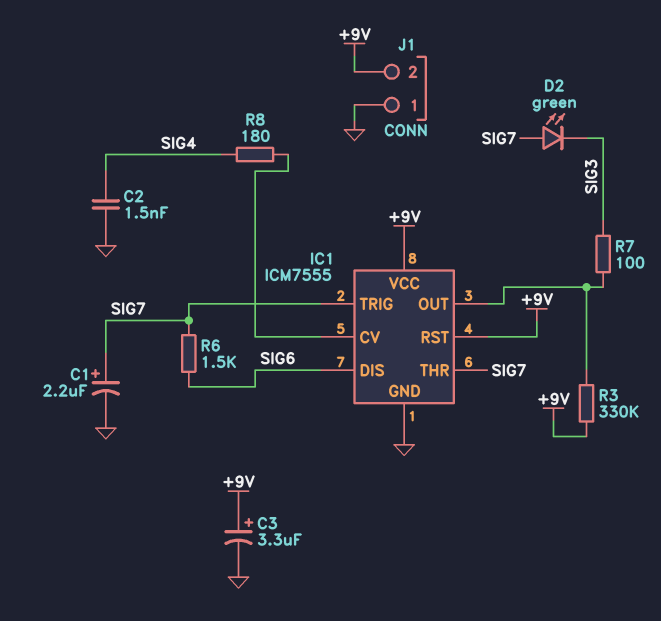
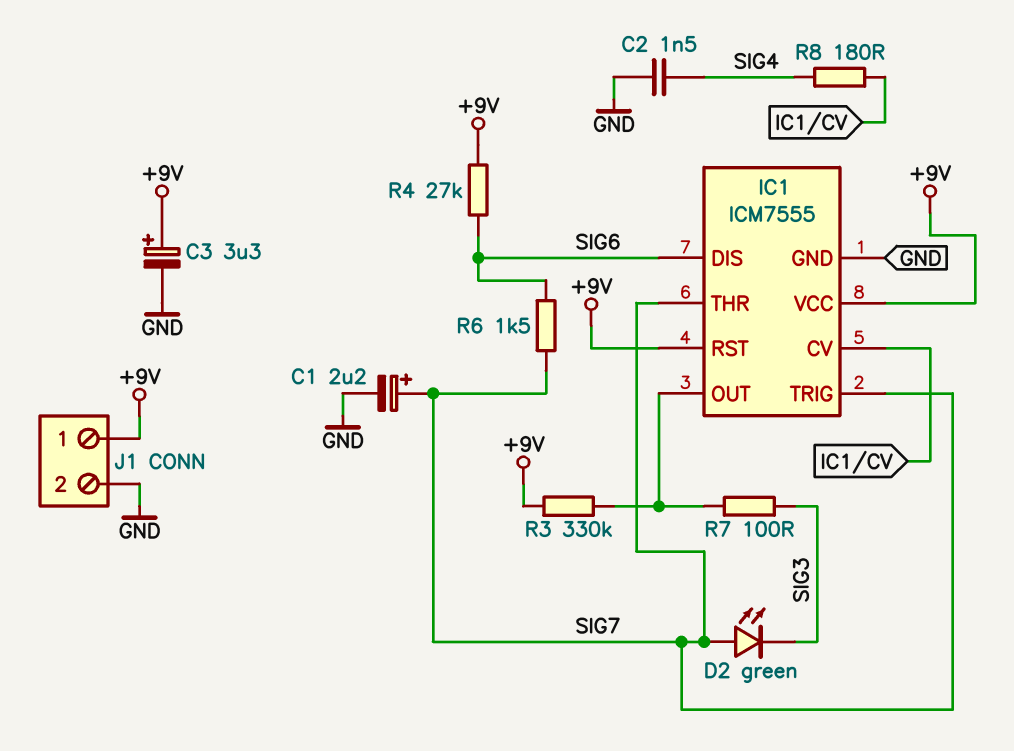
J1 pin 1: GND -> +9V
J1 pin 2: +9V -> GND
R4: none -> 27k (+9V, SIG6)

